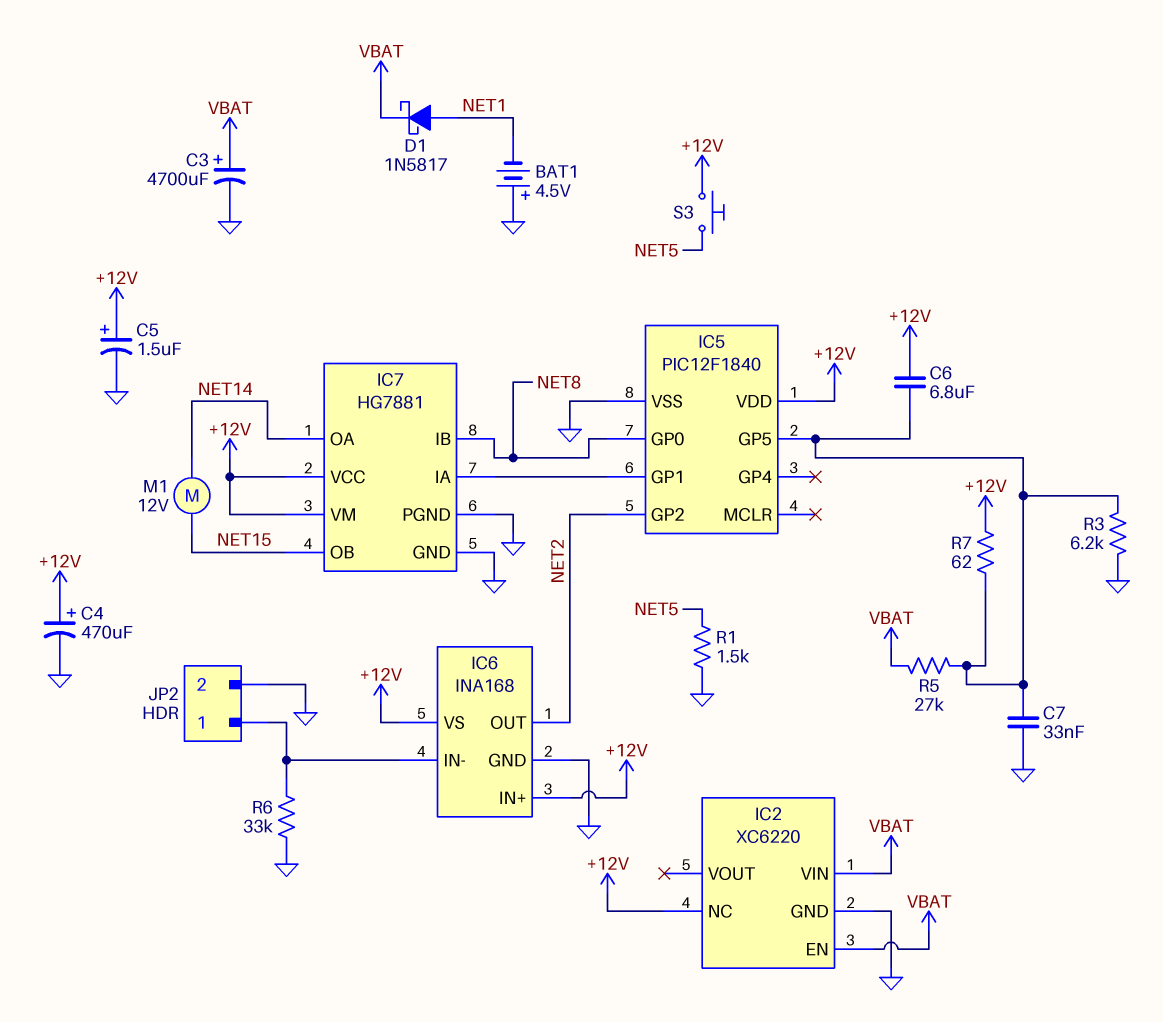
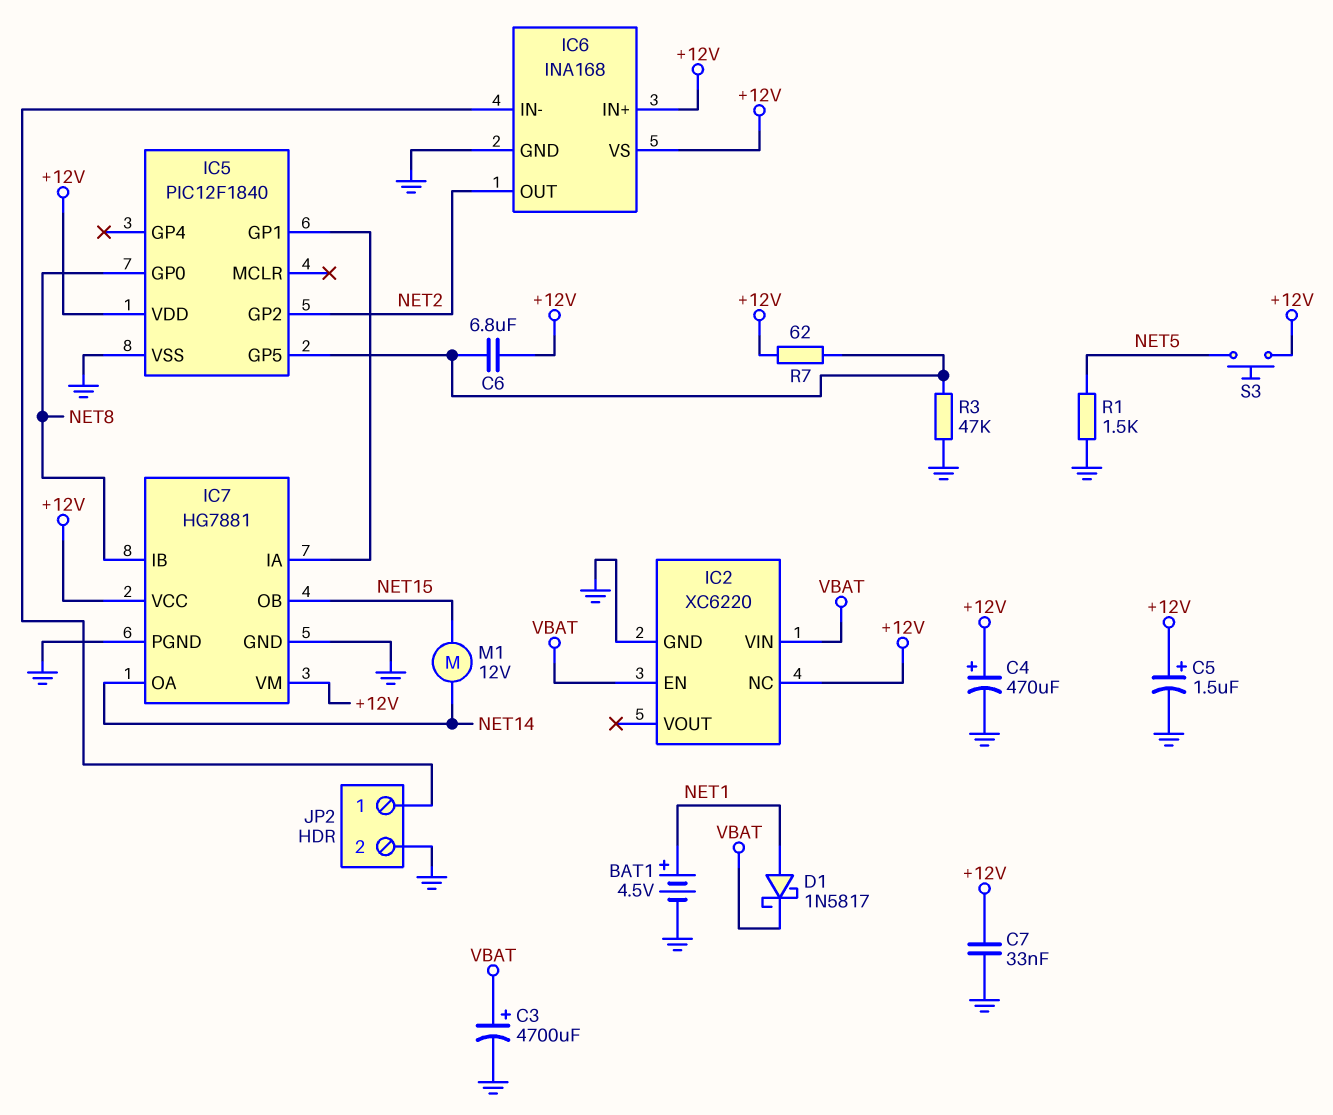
BAT1: 4.5V (plus GND, minus NET1) -> 4.5V (plus NET1, minus GND)
C7: 33nF (GND, IC5/GP5) -> 33nF (+12V, GND)
R3: 6.2k (GND, IC5/GP5) -> 47k (GND, IC5/GP5)
R5: 27k (IC5/GP5, VBAT) -> none
R6: 33k (GND, IC6/IN-) -> none

